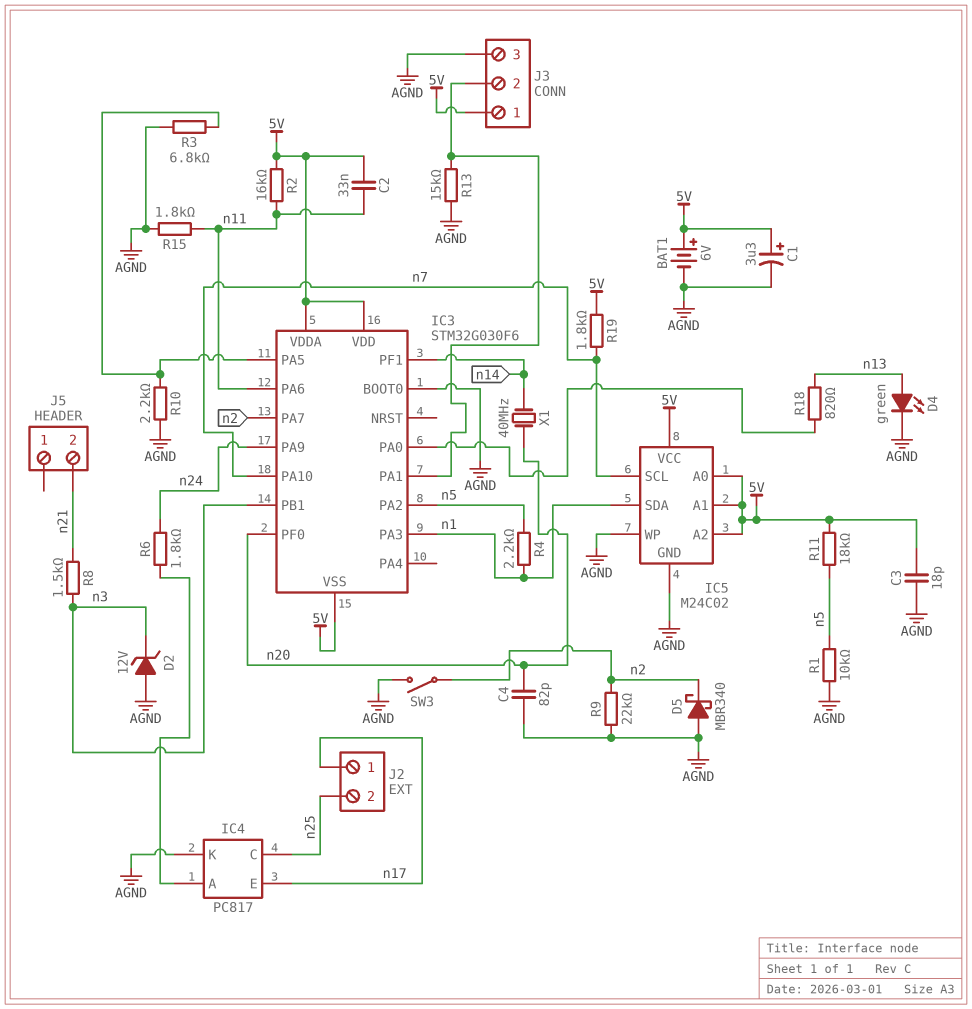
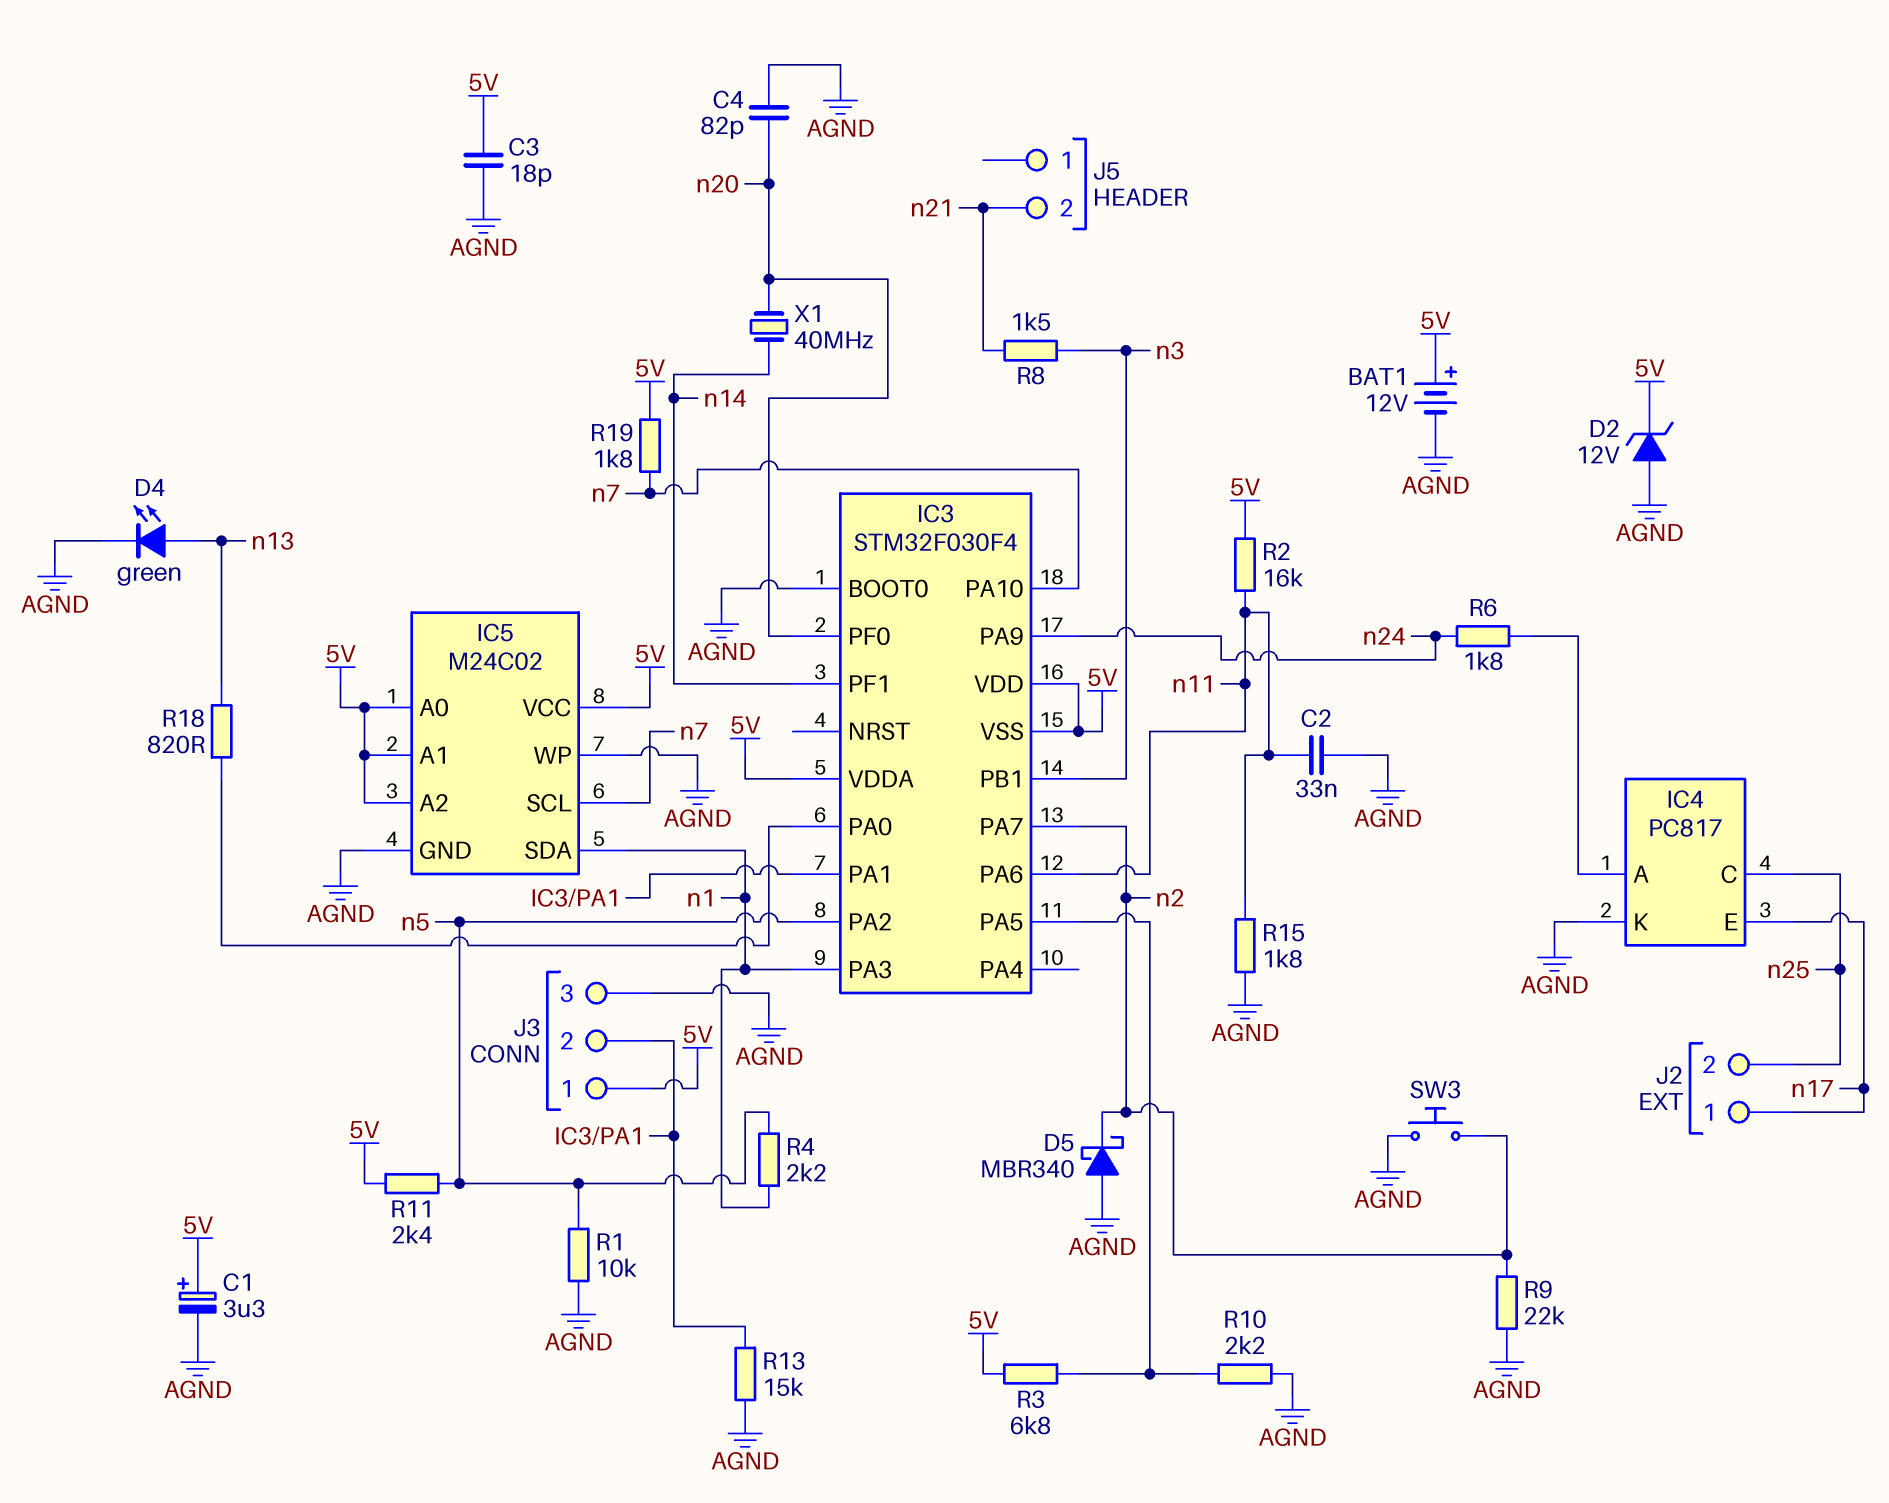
BAT1: 6V (plus 5V, minus AGND) -> 12V (plus 5V, minus AGND)
C2: 33nF (5V, n11) -> 33nF (AGND, n11)
D2: zener 12V (A AGND, K n3) -> zener 12V (A AGND, K 5V)
IC3: STM32G030F6 -> STM32F030F4
R3: 6.8k (AGND, IC3/PA5) -> 6.8k (5V, IC3/PA5)
R11: 18k (5V, n5) -> 2.4k (5V, n5)
SW3: switch (AGND, n2) -> button (AGND, n2)

